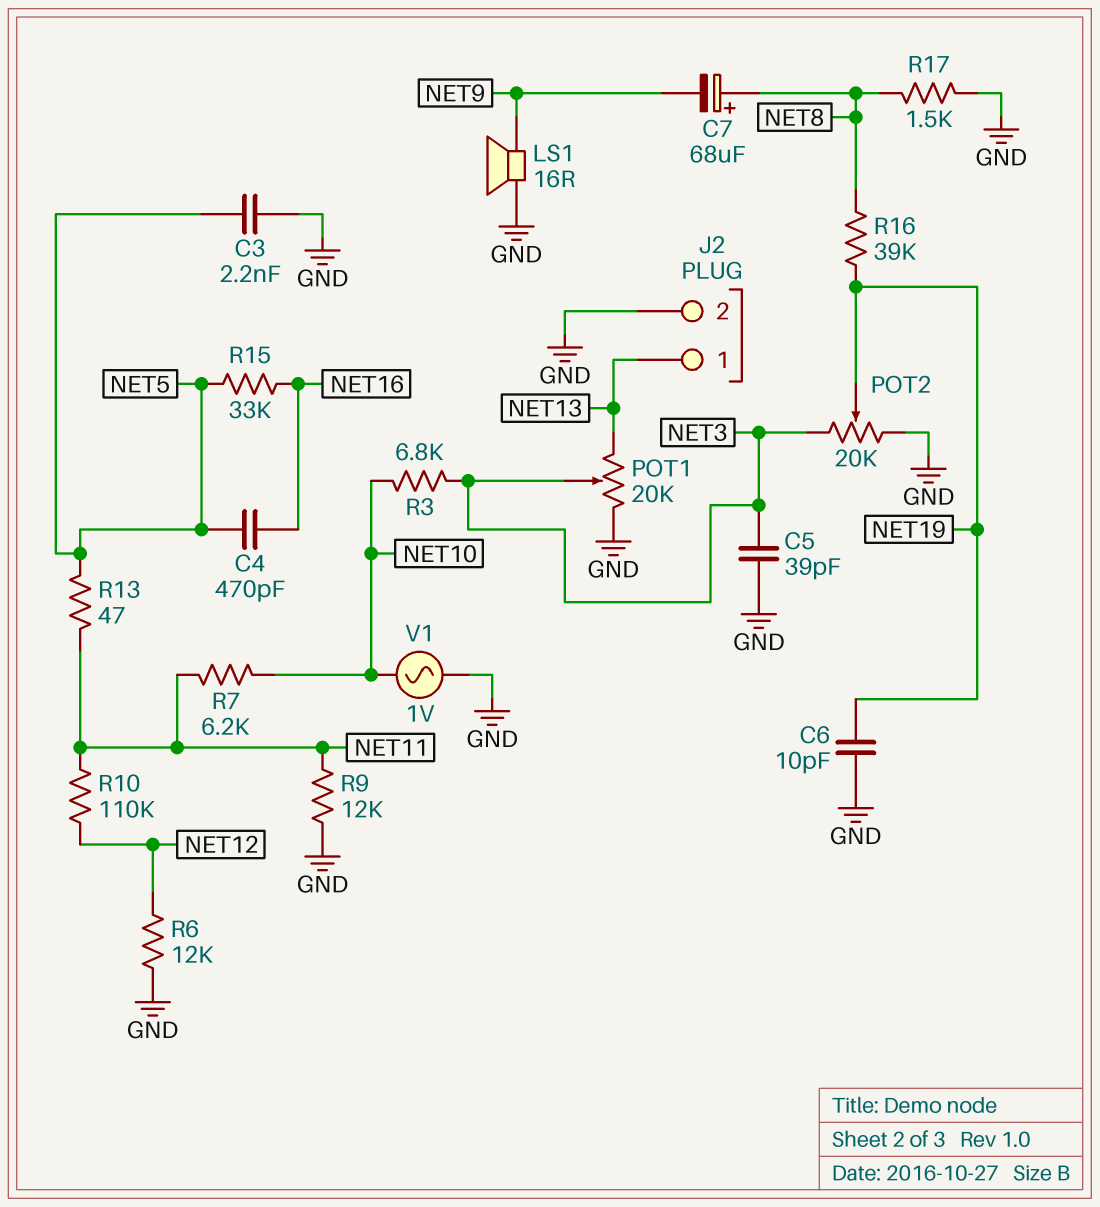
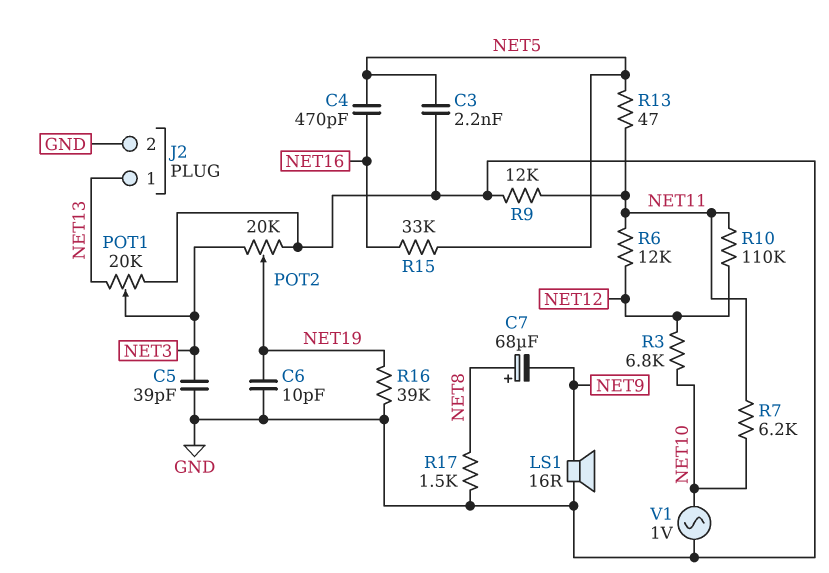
R3: 6.8k (NET3, NET10) -> 6.8k (NET10, NET12)
R6: 12k (GND, NET12) -> 12k (NET11, NET12)
R16: 39k (NET8, NET19) -> 39k (GND, NET19)

